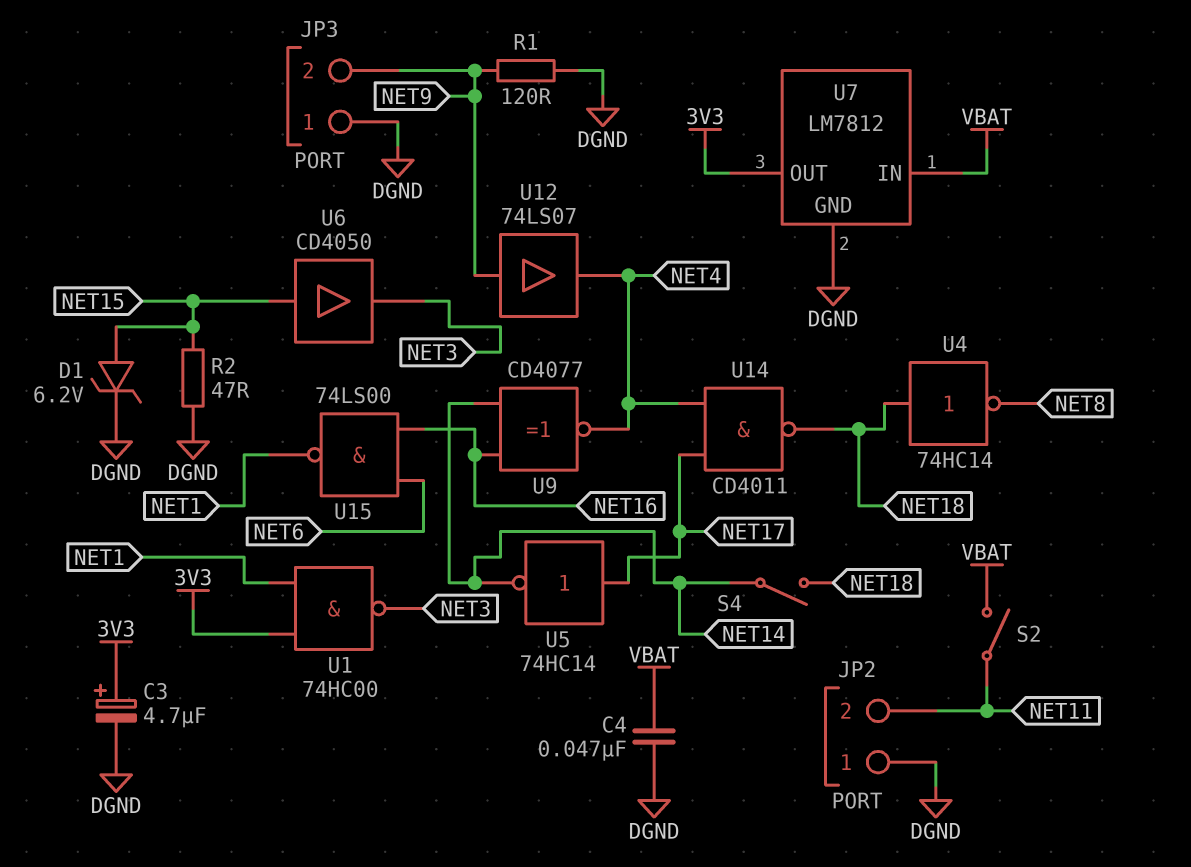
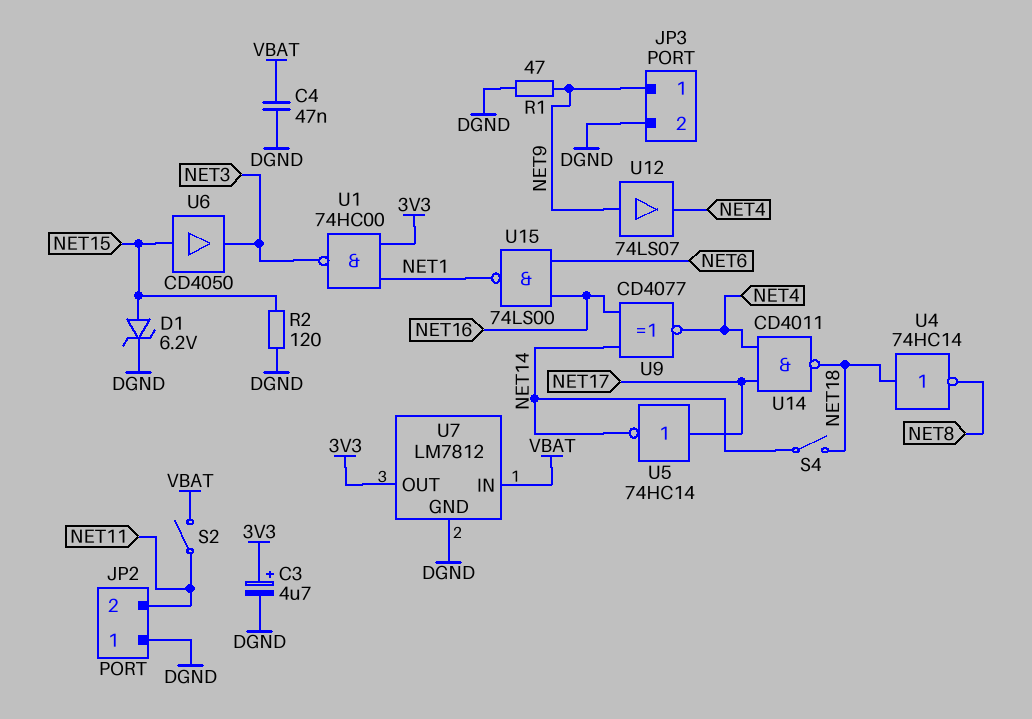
JP3 pin 1: DGND -> NET9
JP3 pin 2: NET9 -> DGND
R1: 120 (DGND, NET9) -> 47 (DGND, NET9)
R2: 47 (DGND, NET15) -> 120 (DGND, NET15)

